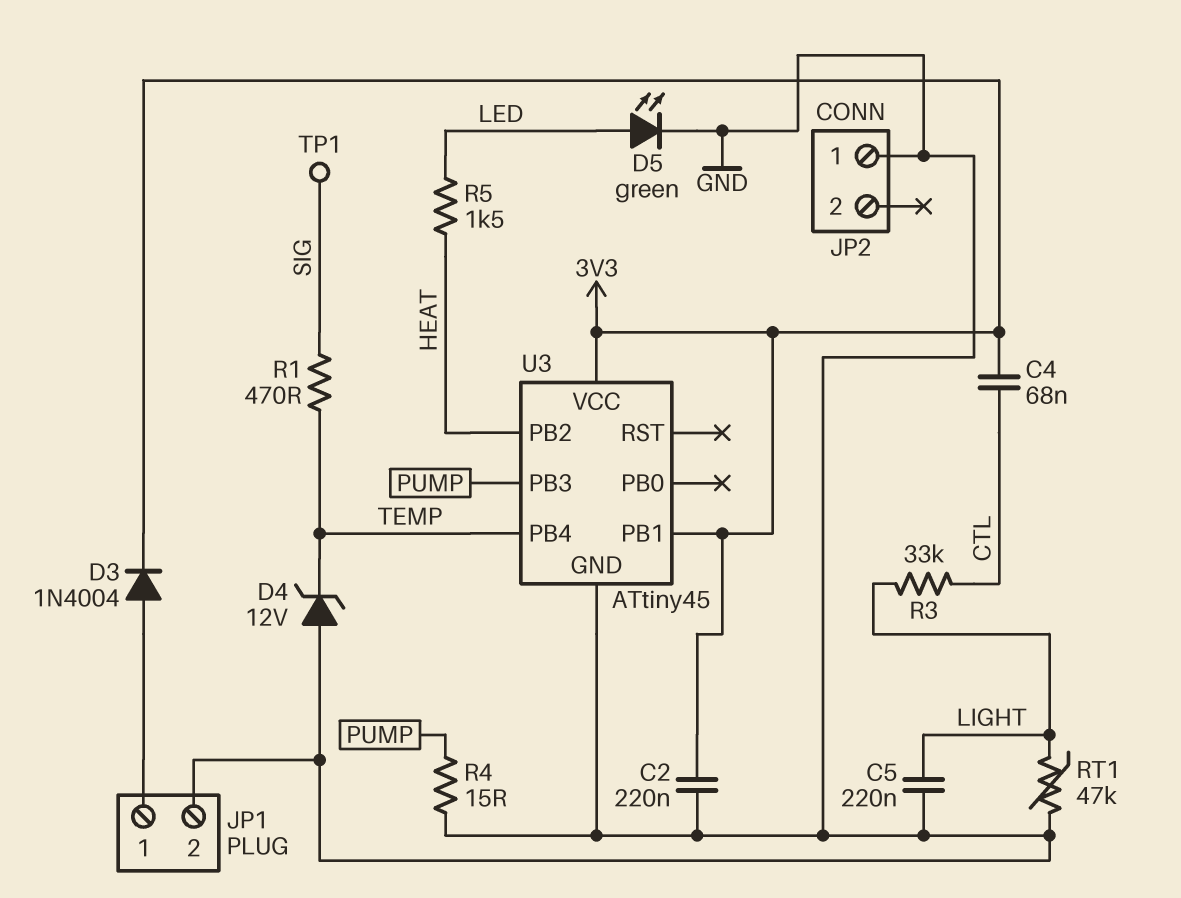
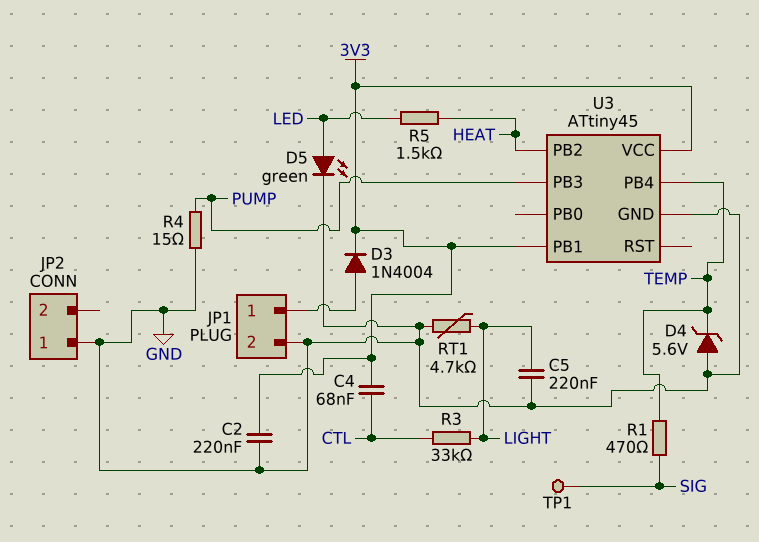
D4: zener 12V (A GND, K TEMP) -> zener 5.6V (A GND, K TEMP)
RT1: 47k (GND, LIGHT) -> 4.7k (GND, LIGHT)

